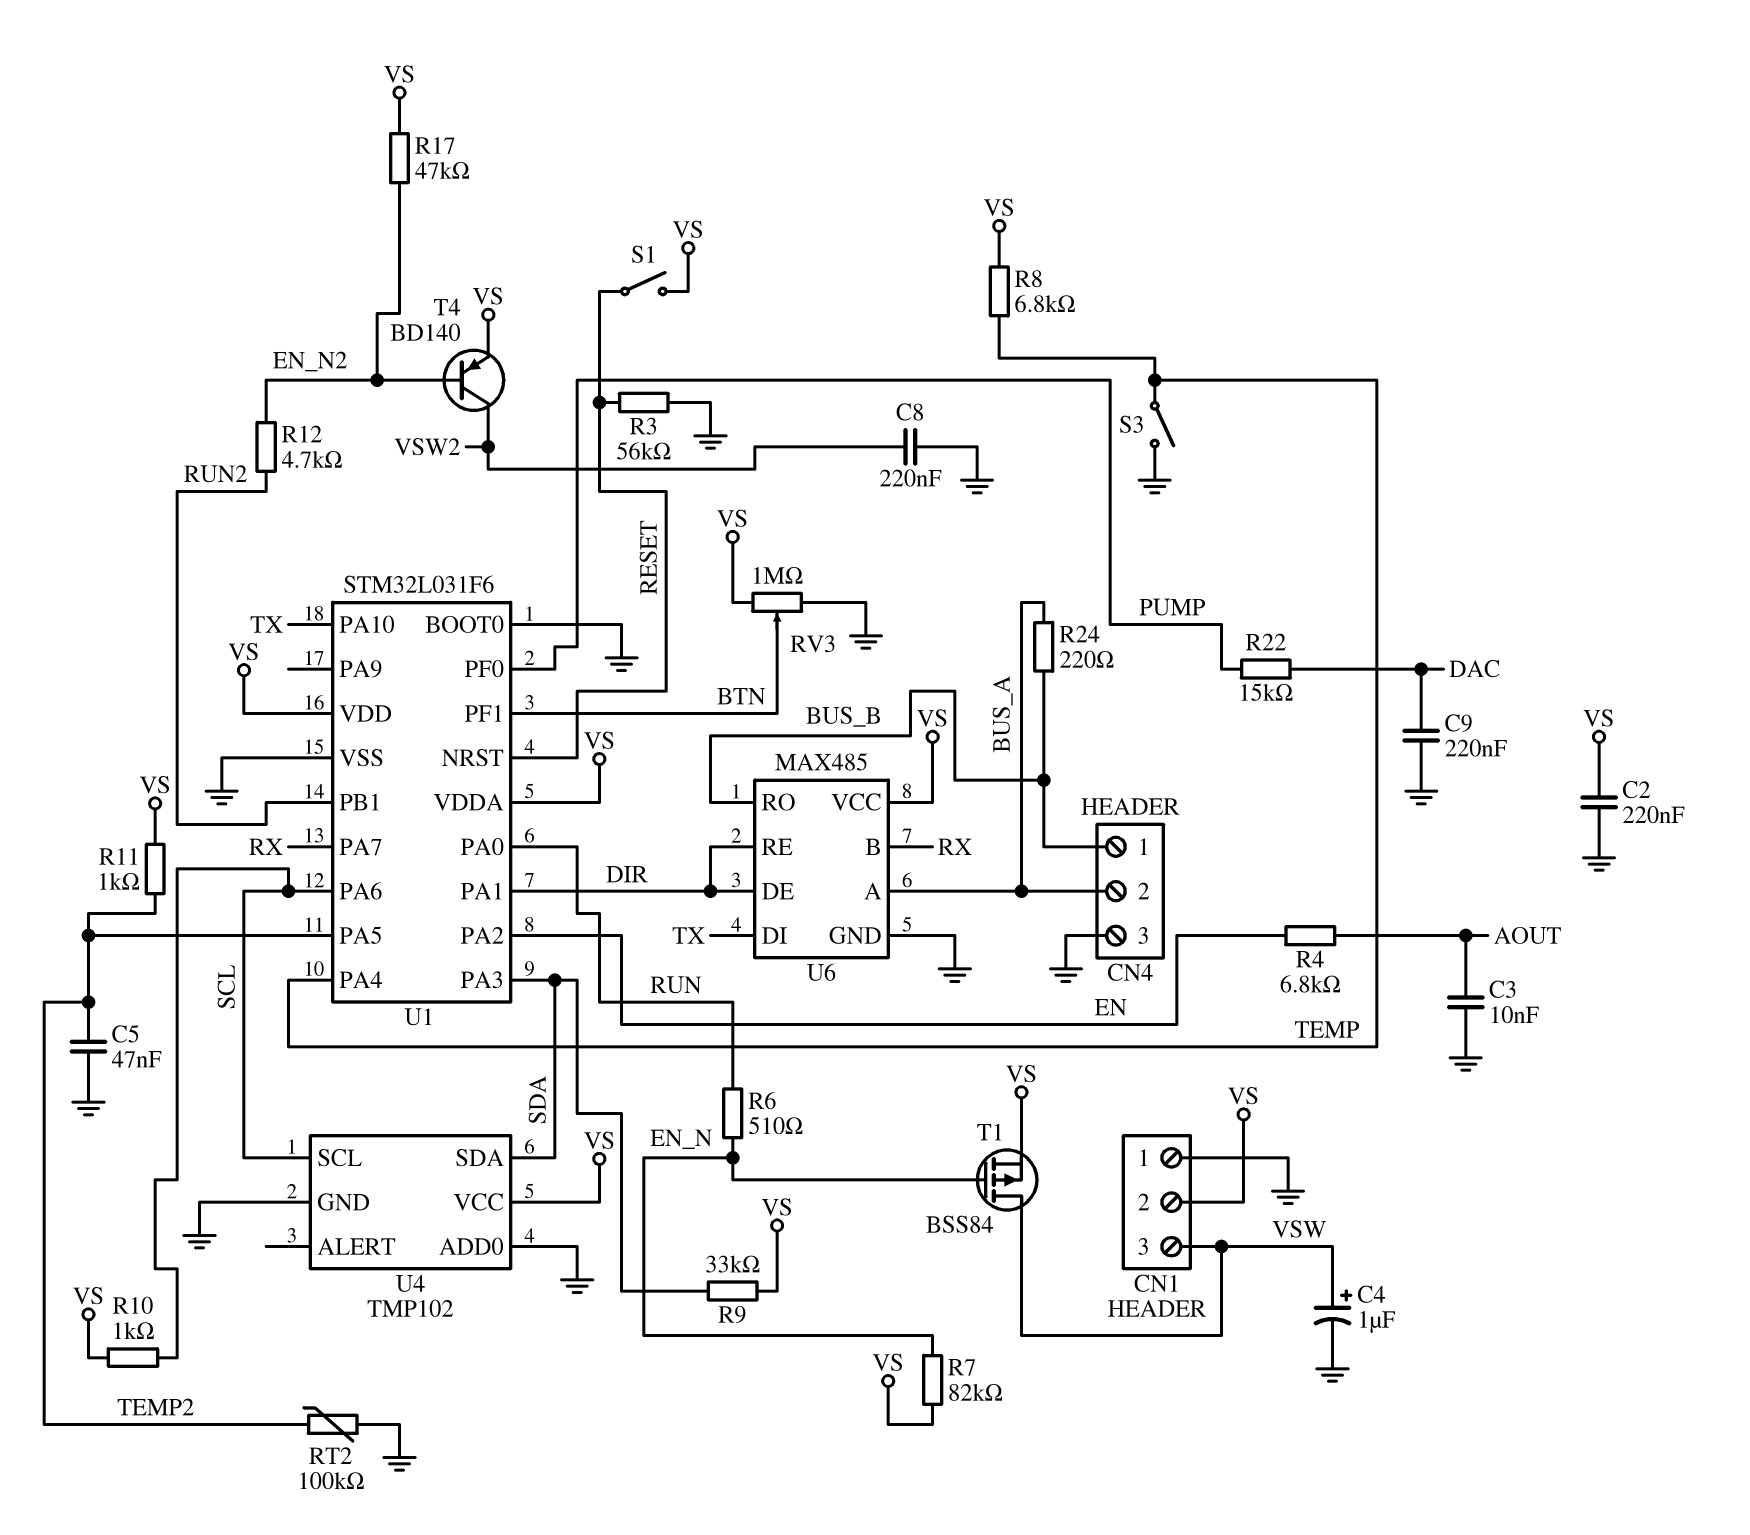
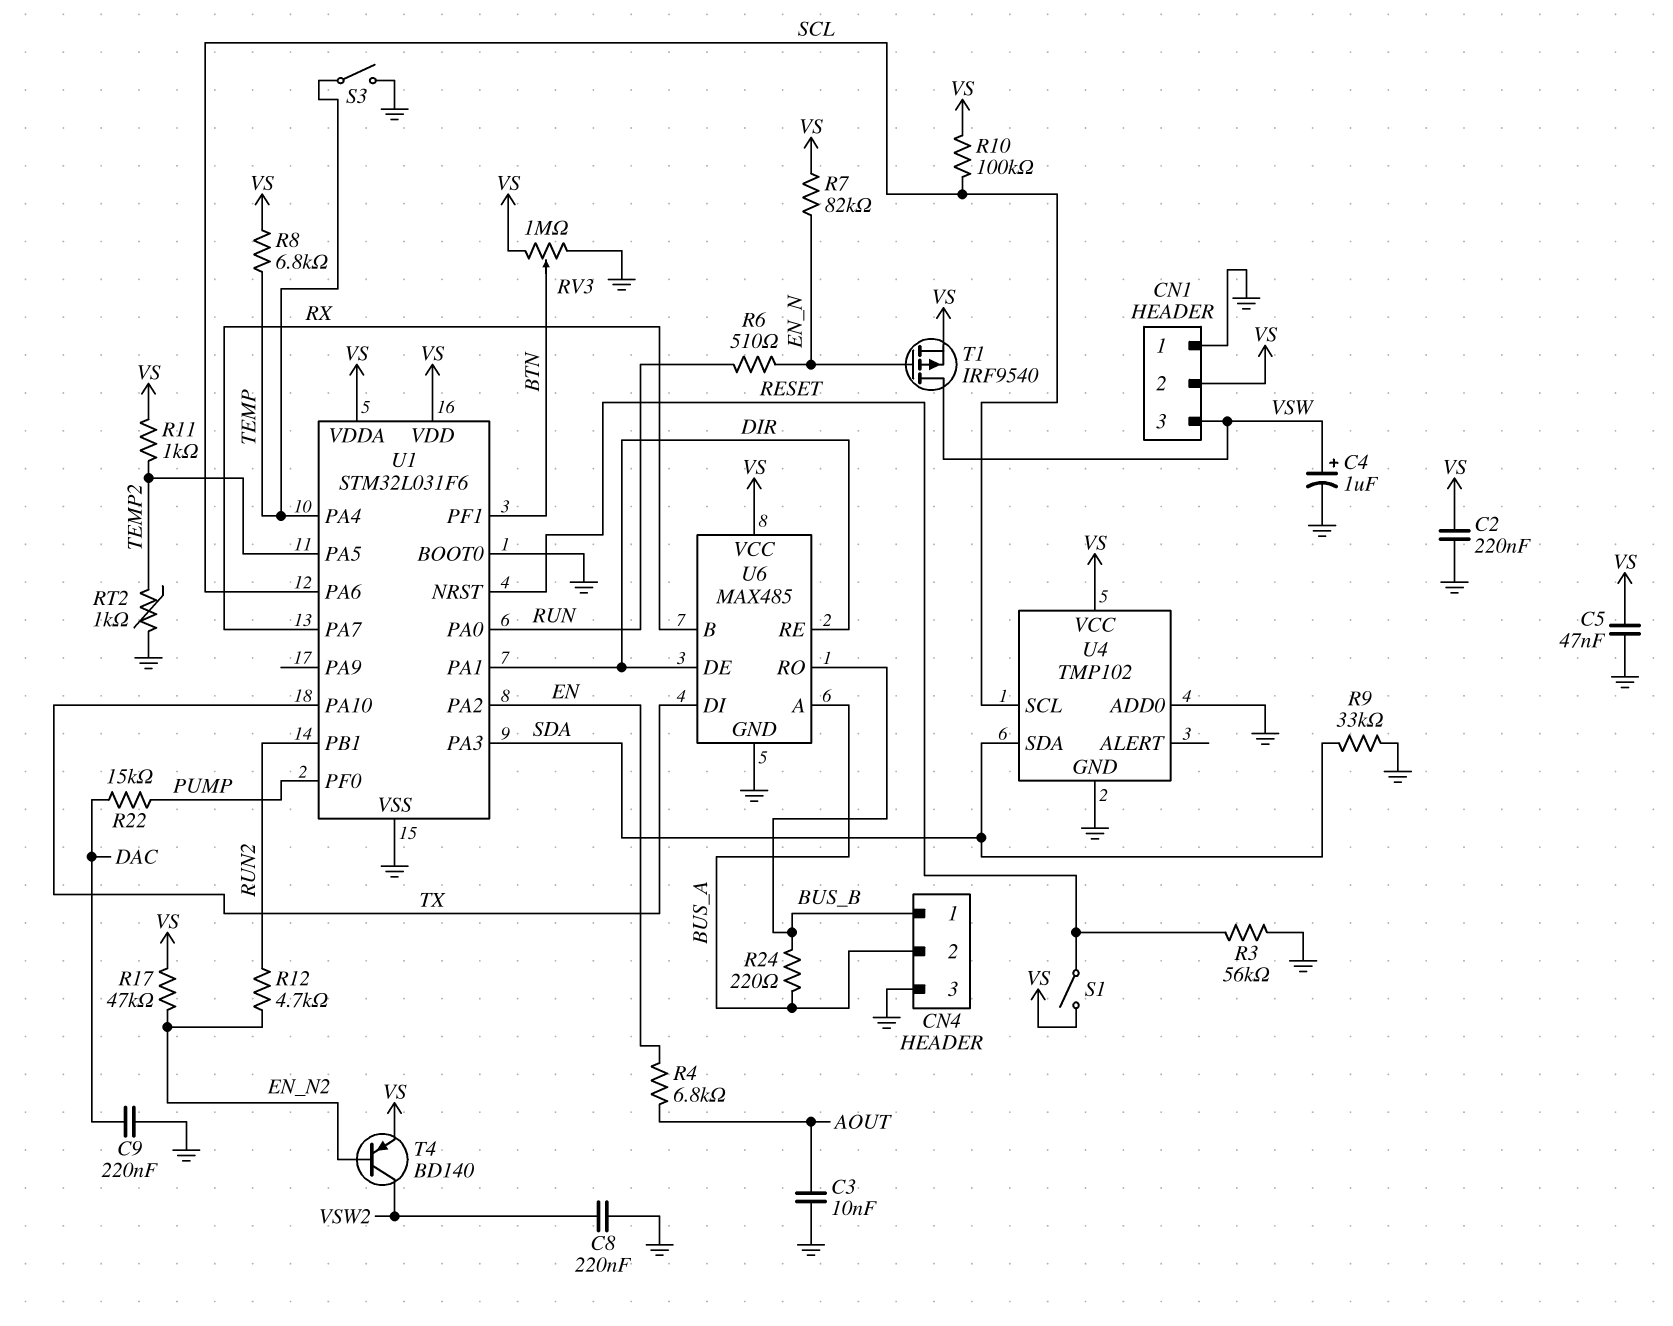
C5: 47nF (GND, TEMP2) -> 47nF (GND, VS)
R9: 33k (SDA, VS) -> 33k (GND, SDA)
R10: 1k (SCL, VS) -> 100k (SCL, VS)
RT2: 100k (GND, TEMP2) -> 1k (GND, TEMP2)
T1: PMOS BSS84 (G EN_N, D VSW, S VS) -> PMOS IRF9540 (G EN_N, D VSW, S VS)

